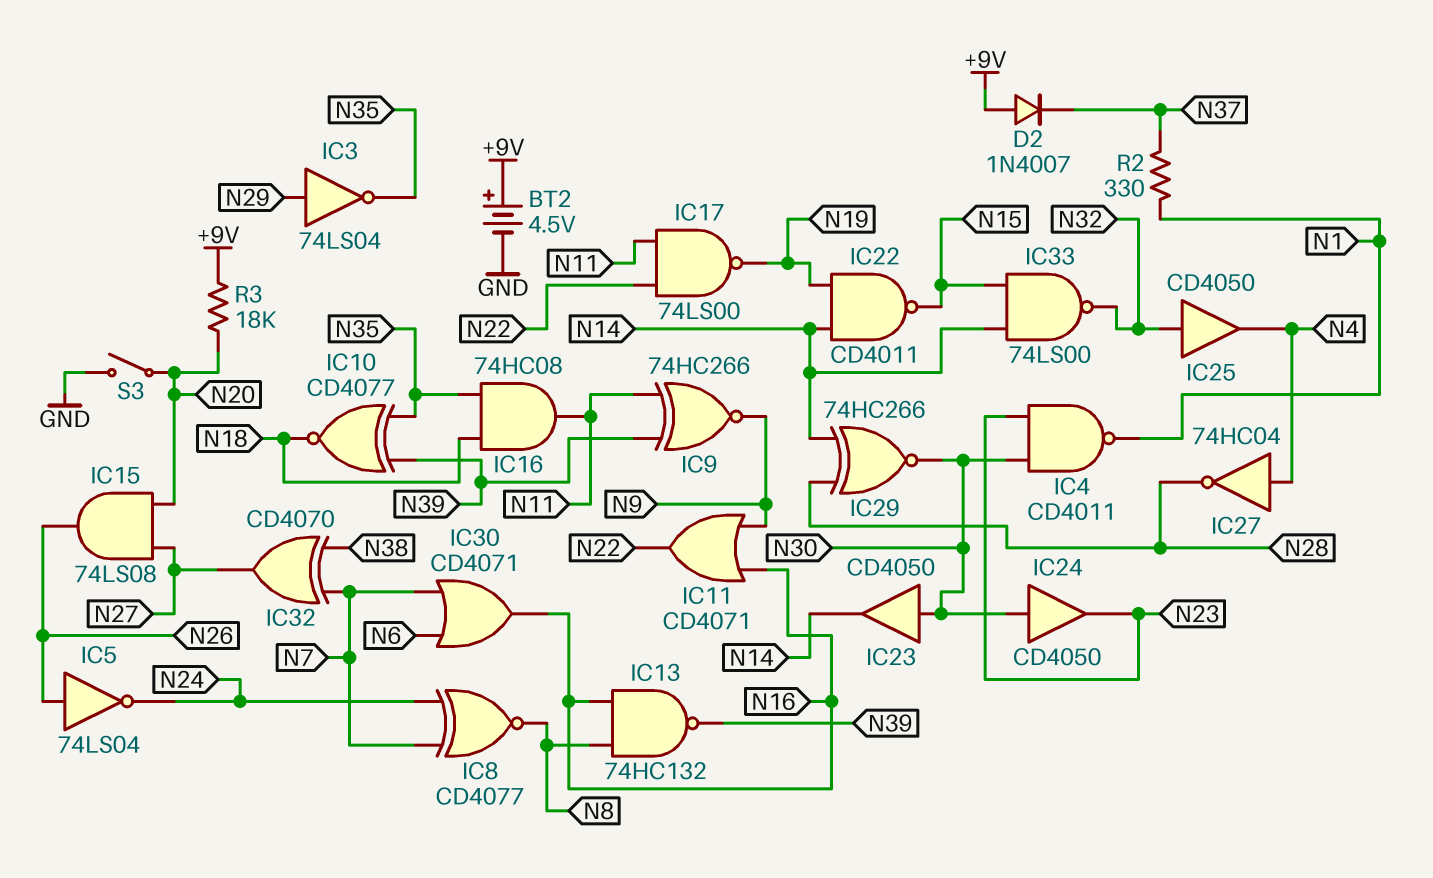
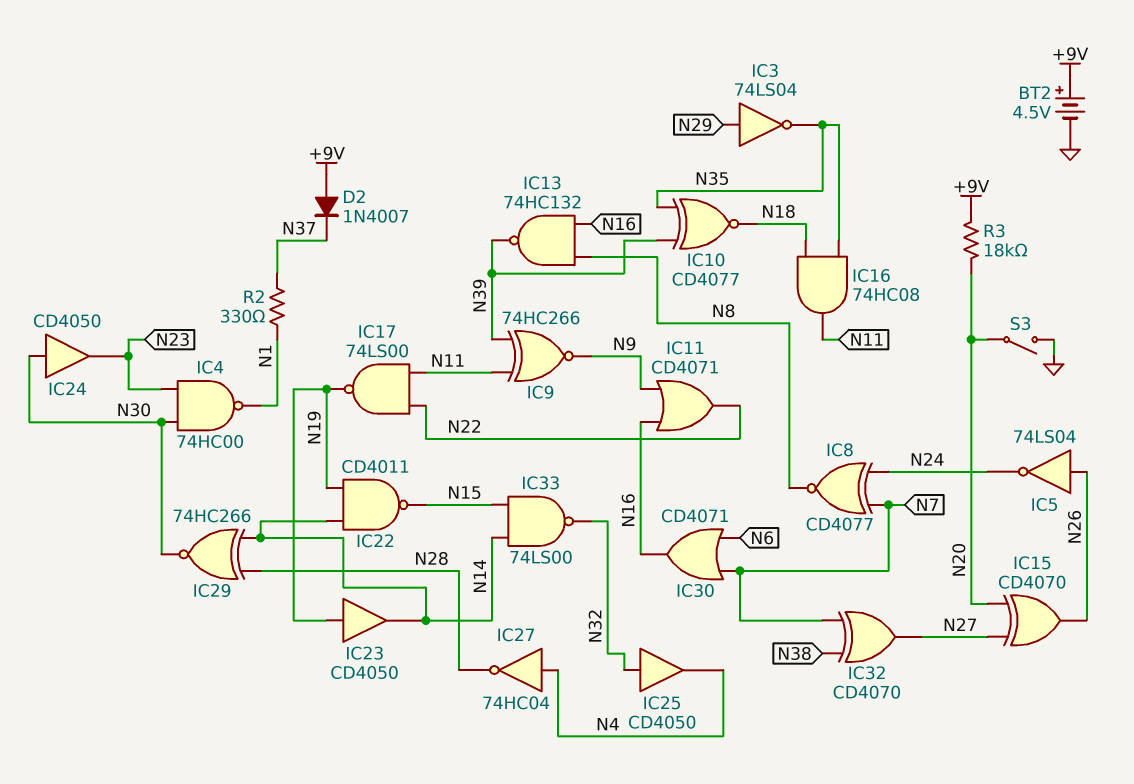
IC4: NAND CD4011 (in N23, in N30, out N1) -> NAND 74HC00 (in N23, in N30, out N1)
IC15: AND 74LS08 (in N20, in N27, out N26) -> XOR CD4070 (in N20, in N27, out N26)
IC23: buffer CD4050 (in N30, out N14) -> buffer CD4050 (in N19, out N14)

